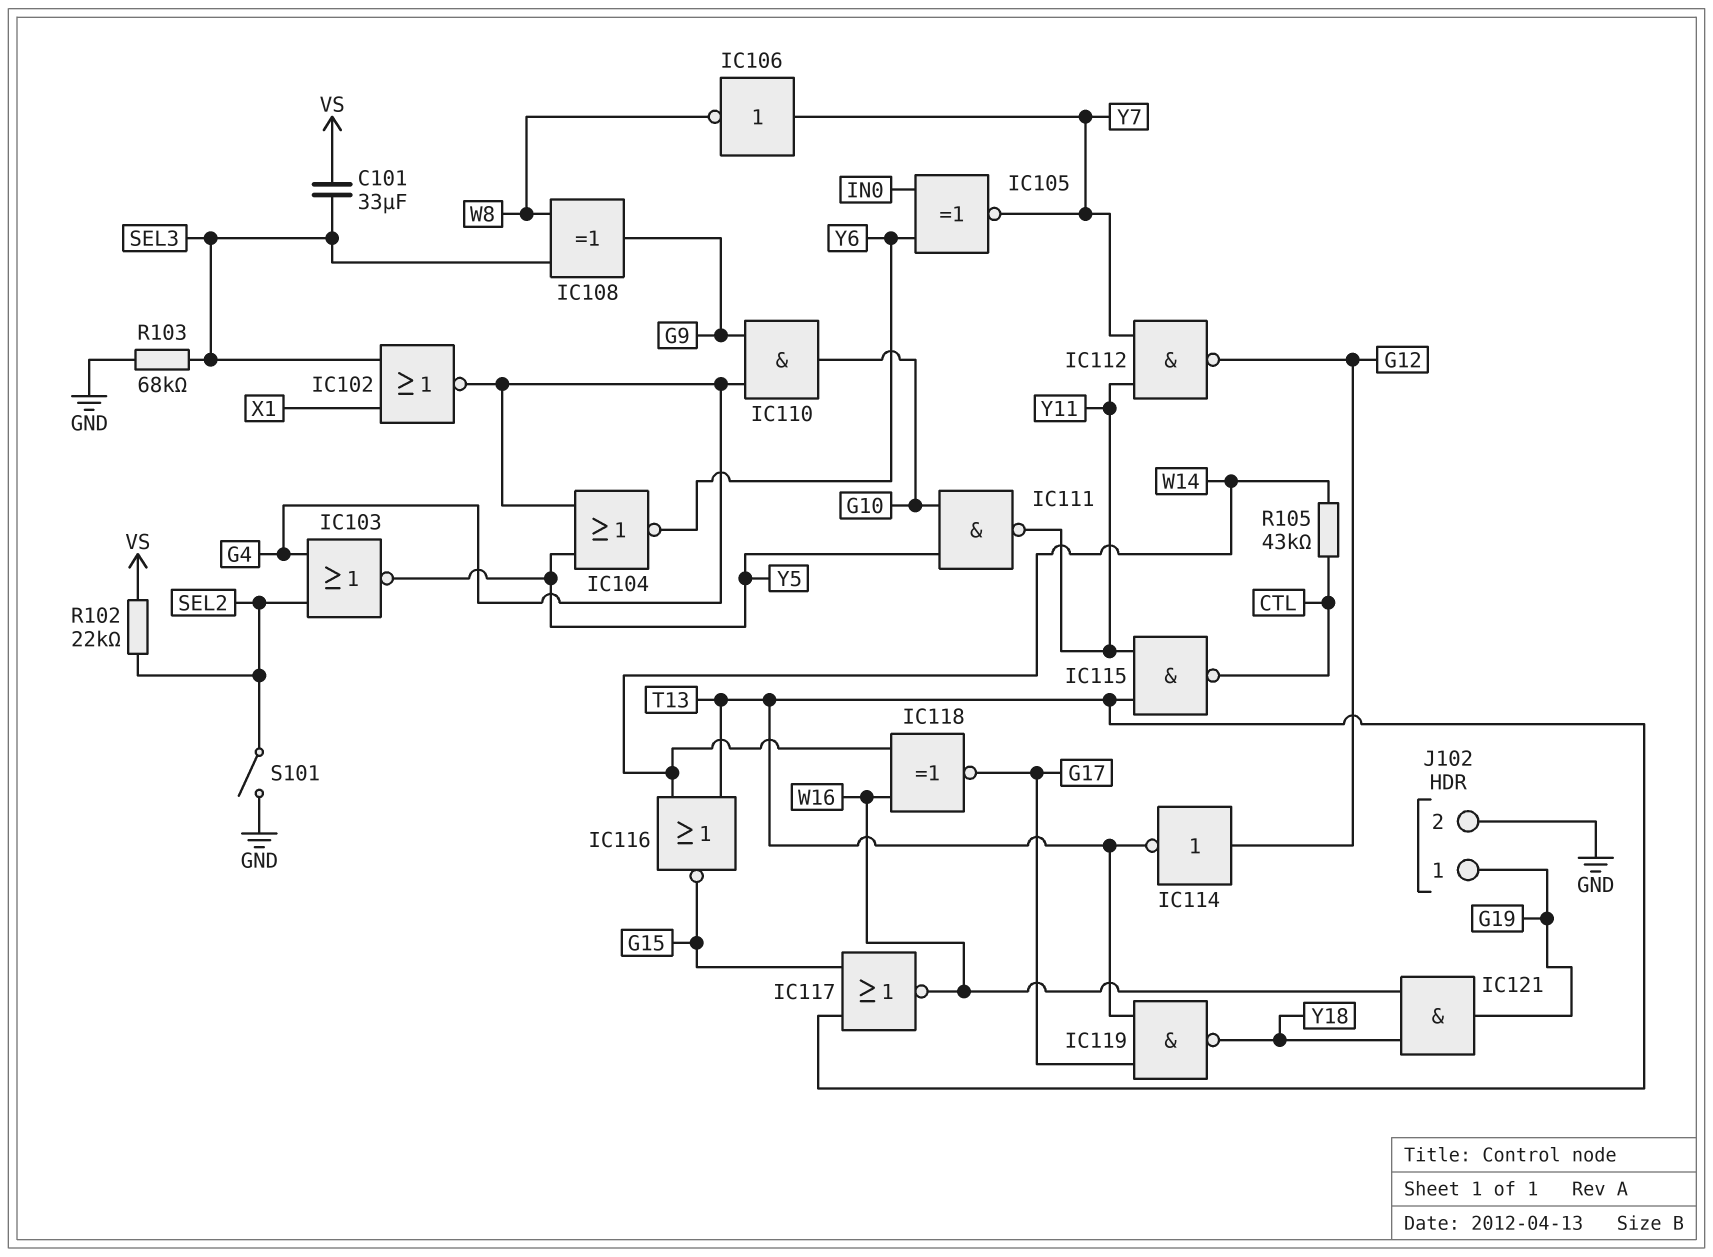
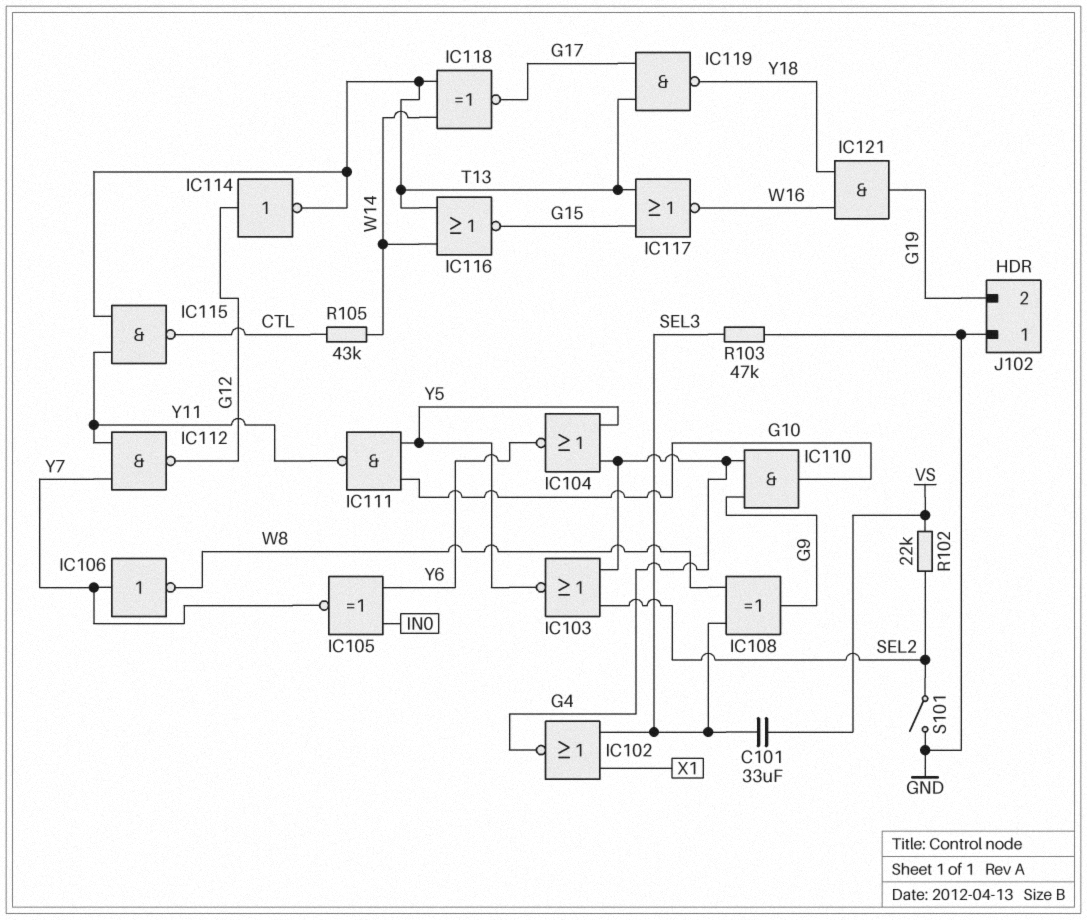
IC118: XNOR (in W14, in W16, out G17) -> XNOR (in T13, in W14, out G17)
J102 pin 1: G19 -> GND
J102 pin 2: GND -> G19
R103: 68k (GND, SEL3) -> 47k (GND, SEL3)

